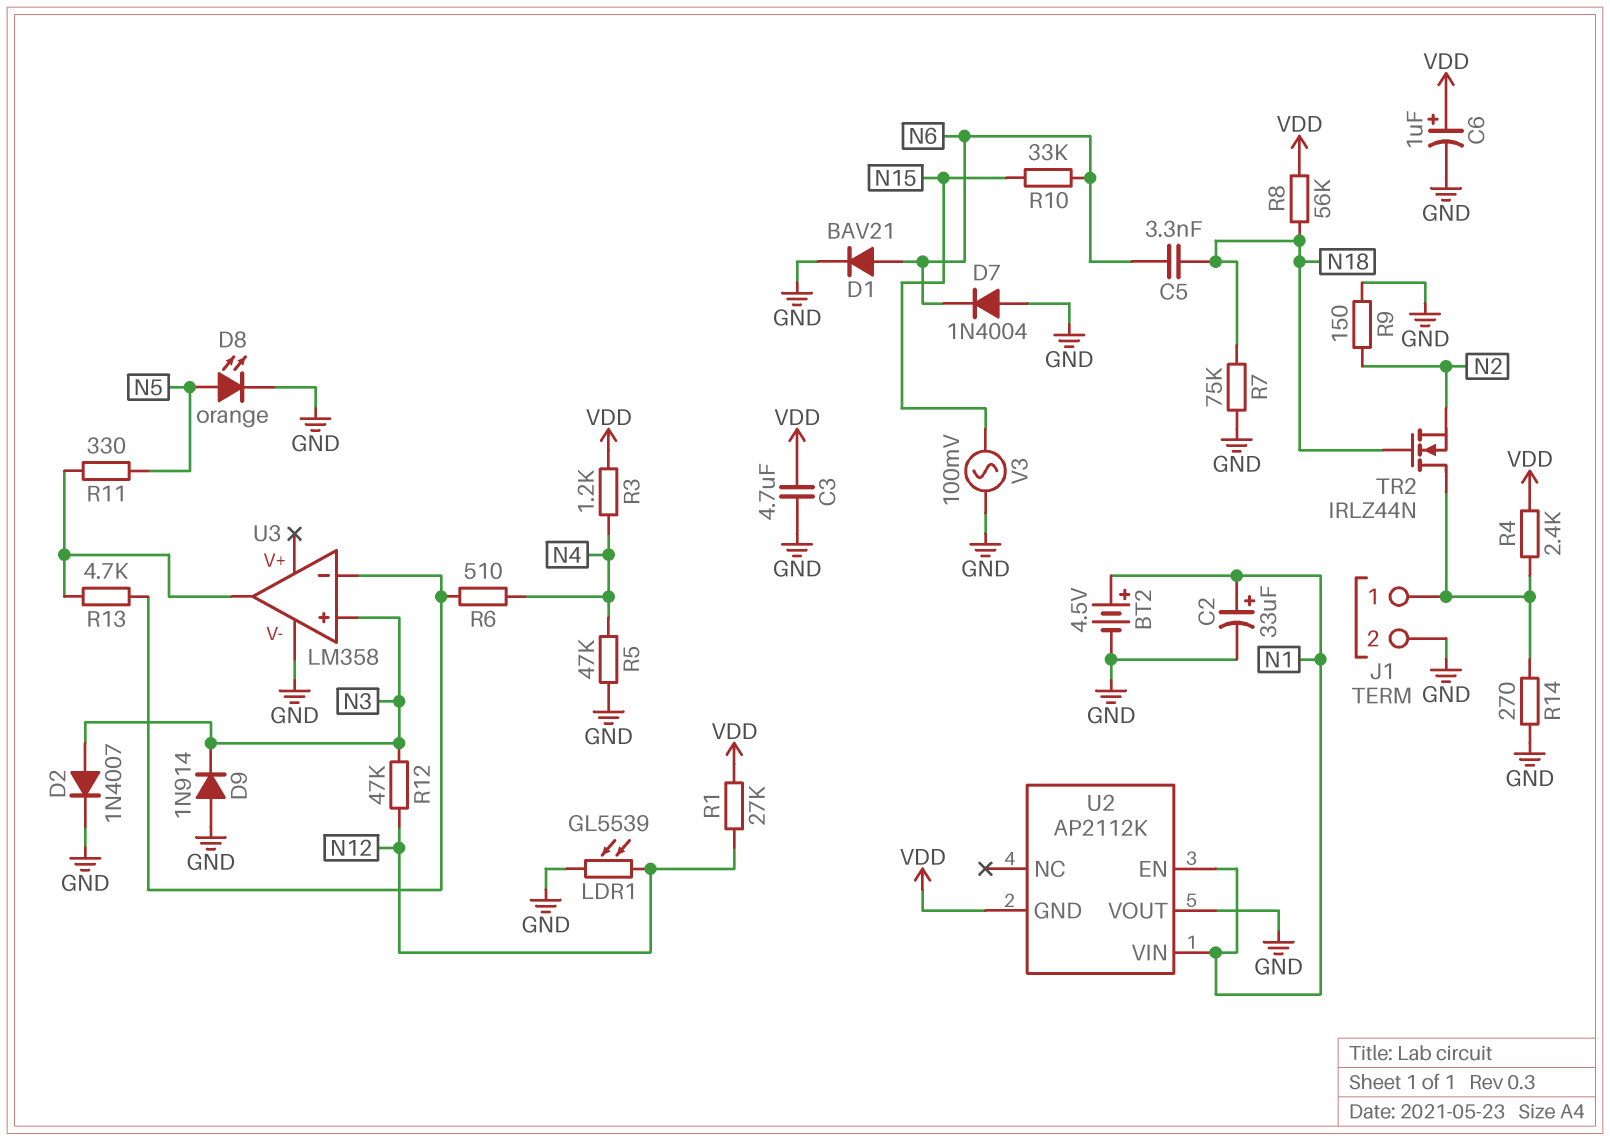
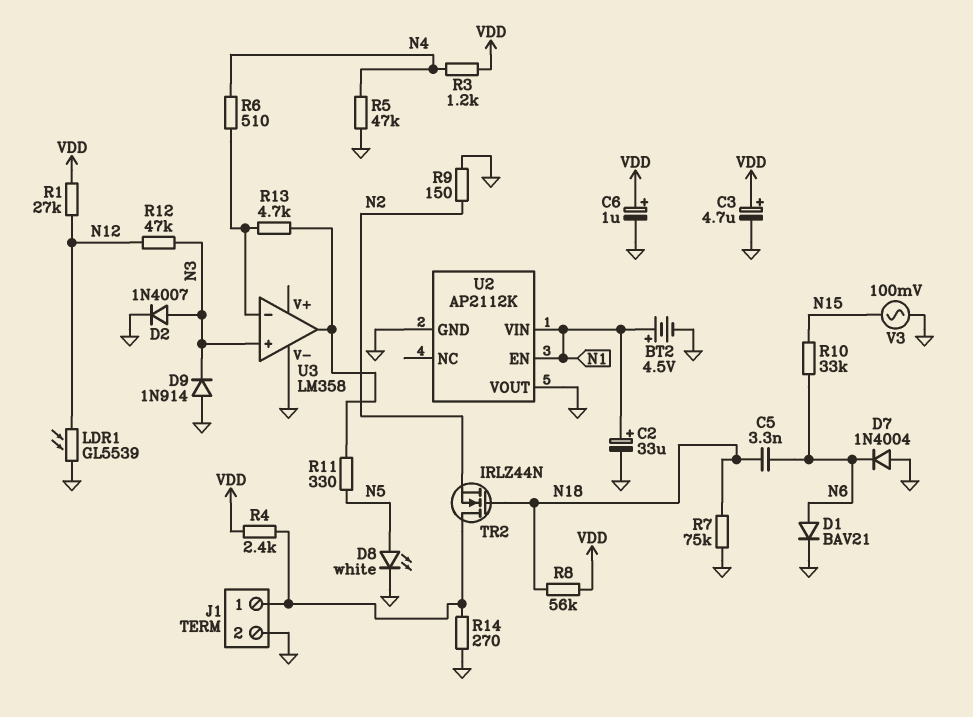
C3: 4.7uF (GND, VDD) -> 4.7uF (plus VDD, minus GND)
D8: LED orange (A N5, K GND) -> LED white (A N5, K GND)
U2 pin GND: VDD -> GND

